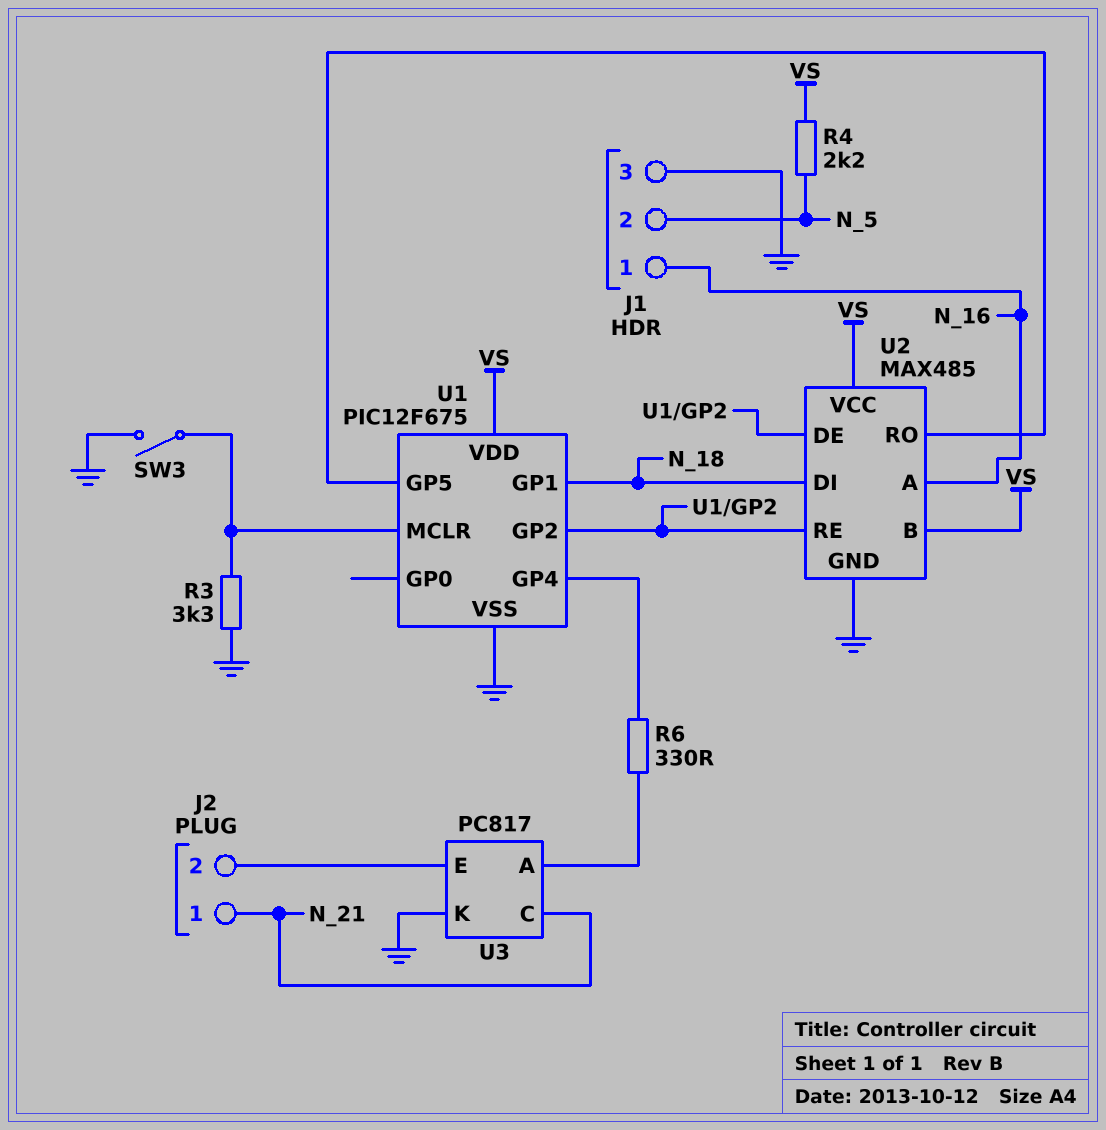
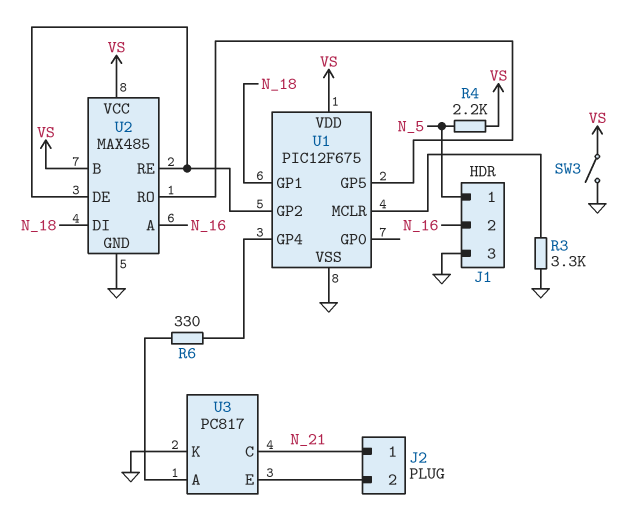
J1 pin 1: N_16 -> N_5
J1 pin 2: N_5 -> N_16
SW3: switch (GND, U1/MCLR) -> switch (GND, VS)

